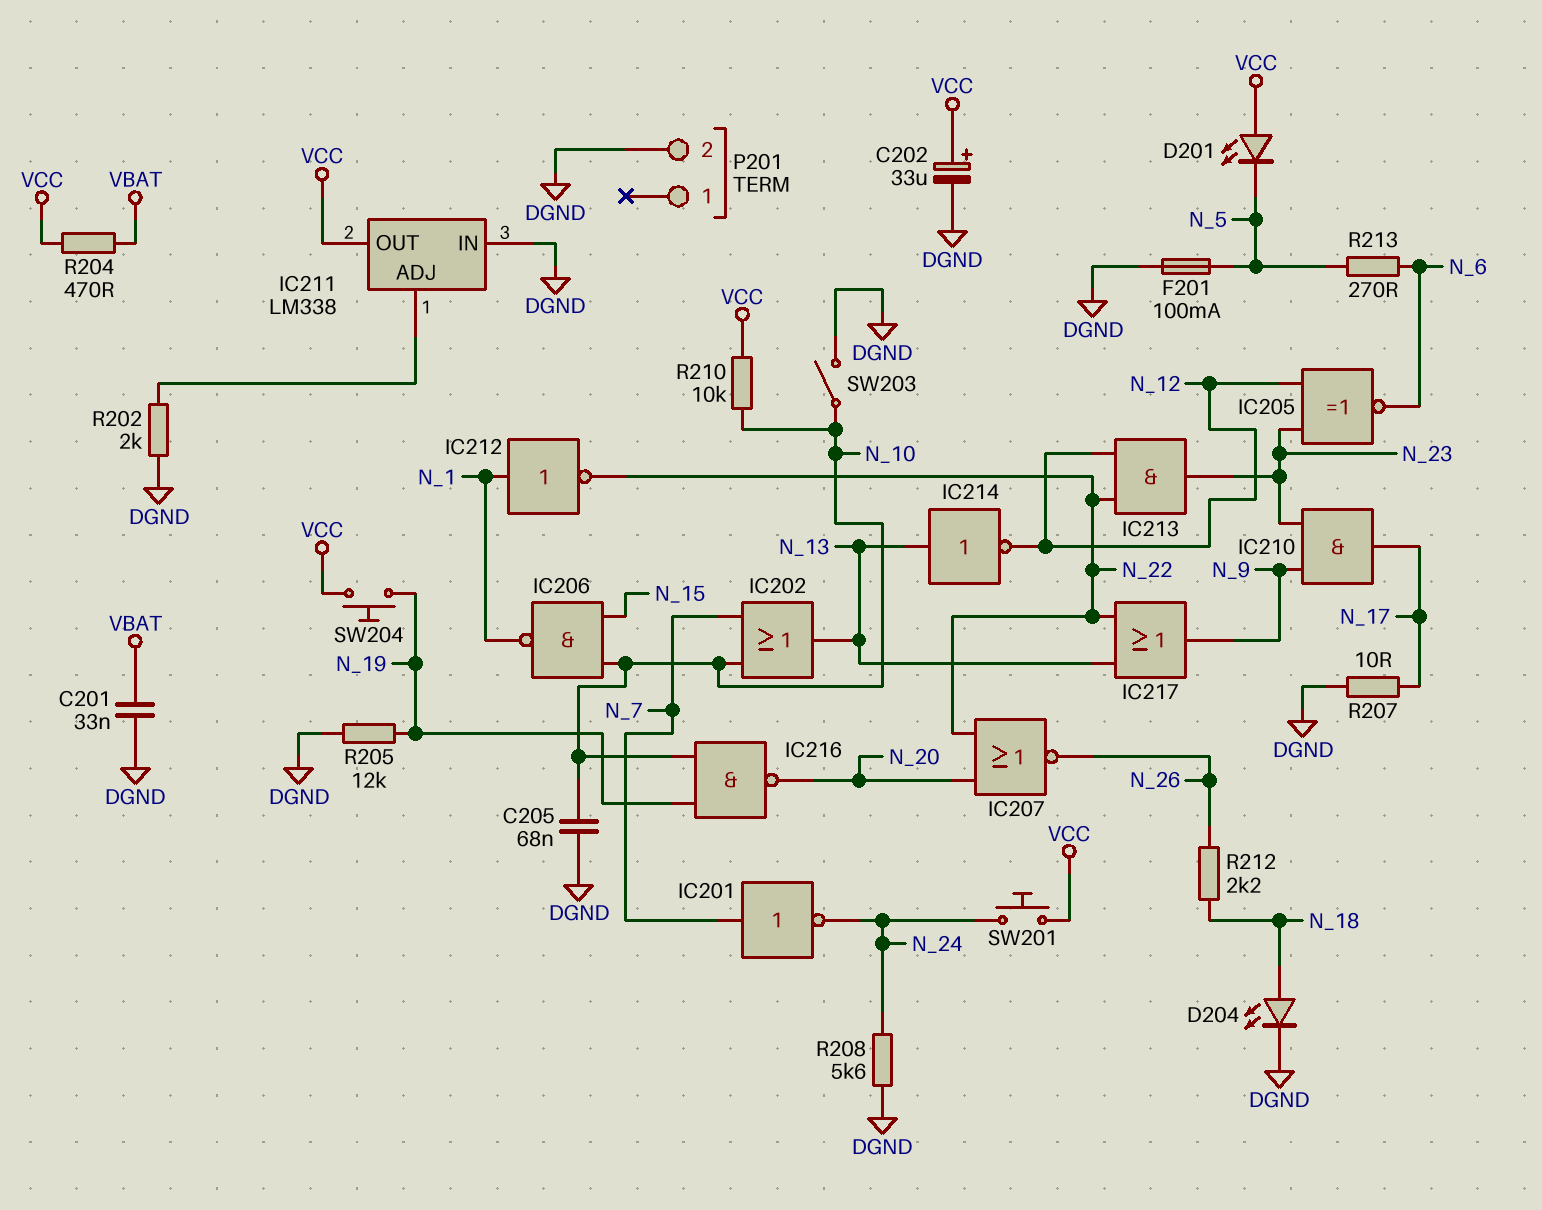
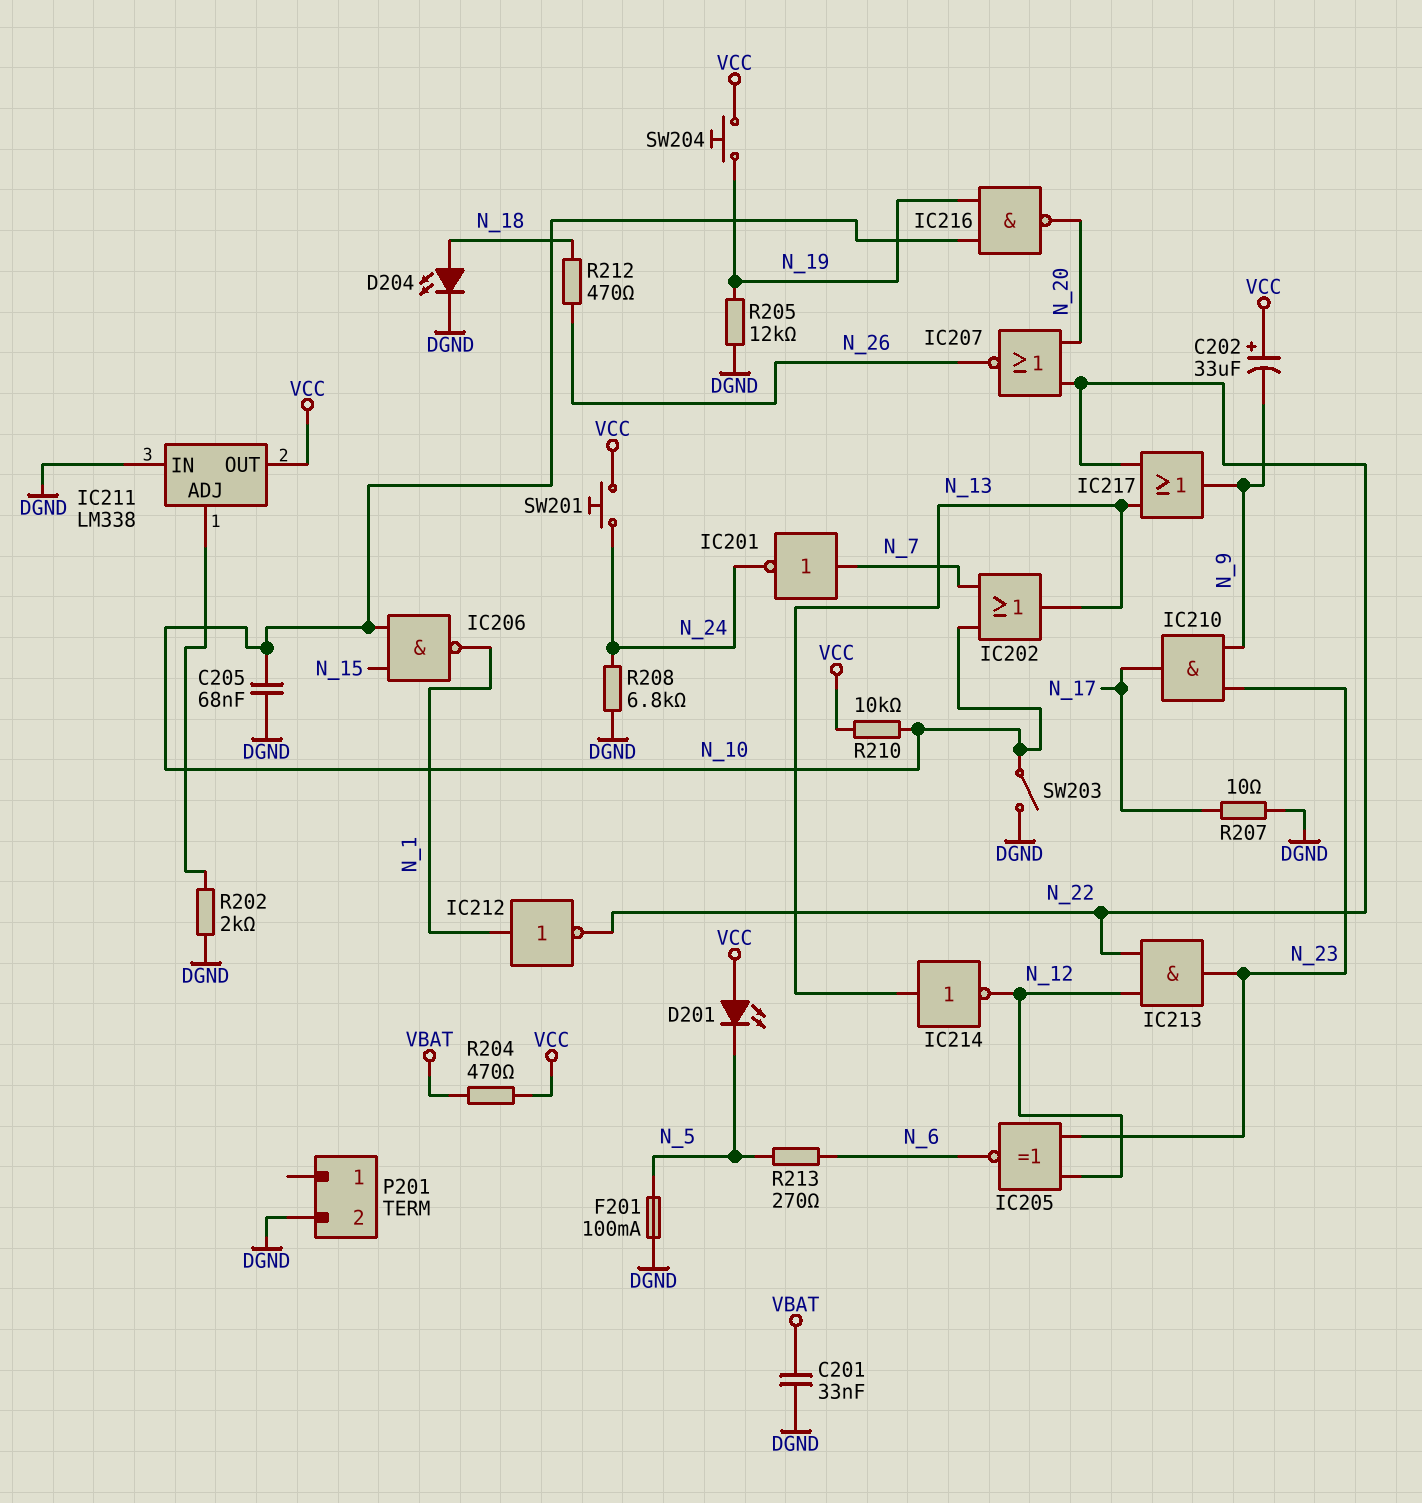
C202: 33uF (plus VCC, minus DGND) -> 33uF (plus VCC, minus N_9)
R208: 5.6k (DGND, N_24) -> 6.8k (DGND, N_24)
R212: 2.2k (N_18, N_26) -> 470 (N_18, N_26)

